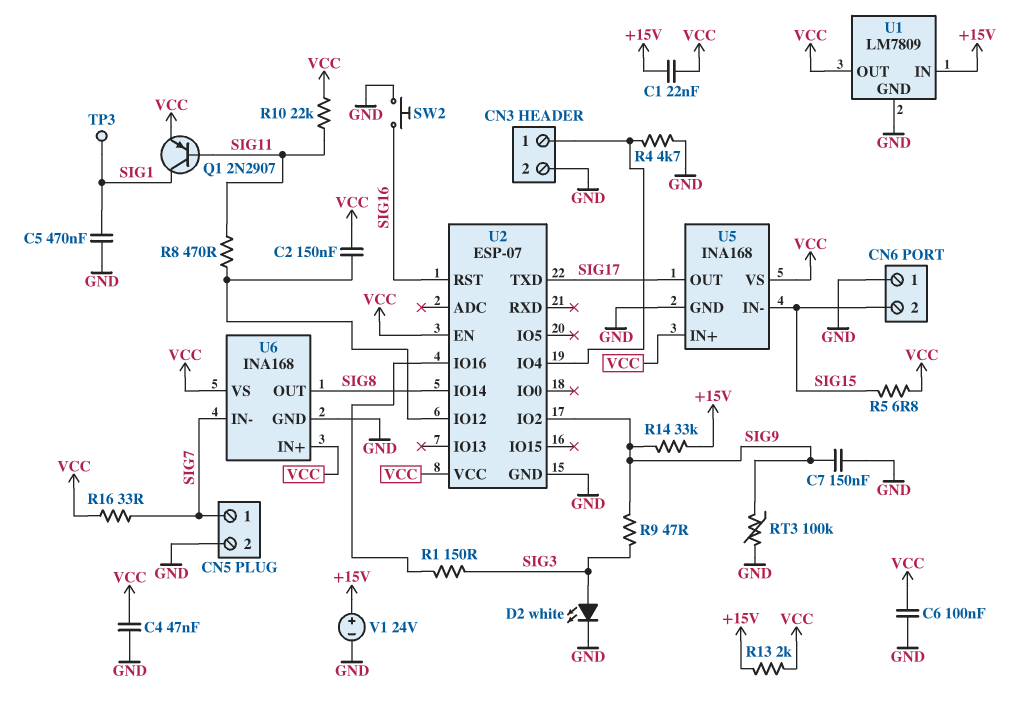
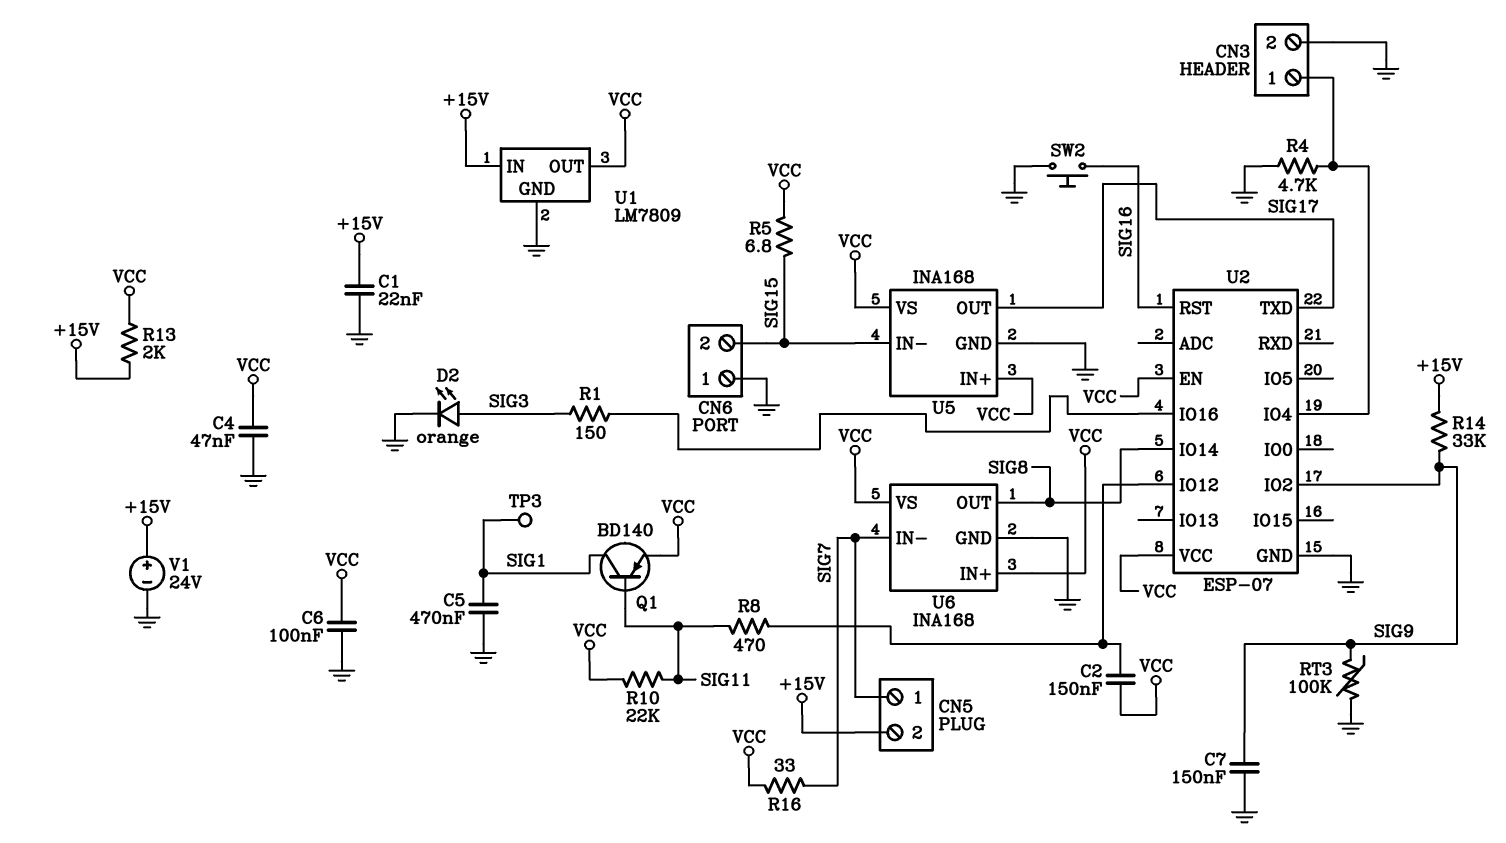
C1: 22nF (+15V, VCC) -> 22nF (+15V, GND)
CN5 pin 2: GND -> +15V
D2: LED white (A SIG3, K GND) -> LED orange (A SIG3, K GND)
Q1: PNP 2N2907 (B SIG11, C SIG1, E VCC) -> PNP BD140 (B SIG11, C SIG1, E VCC)
R9: 47 (SIG3, SIG9) -> none

